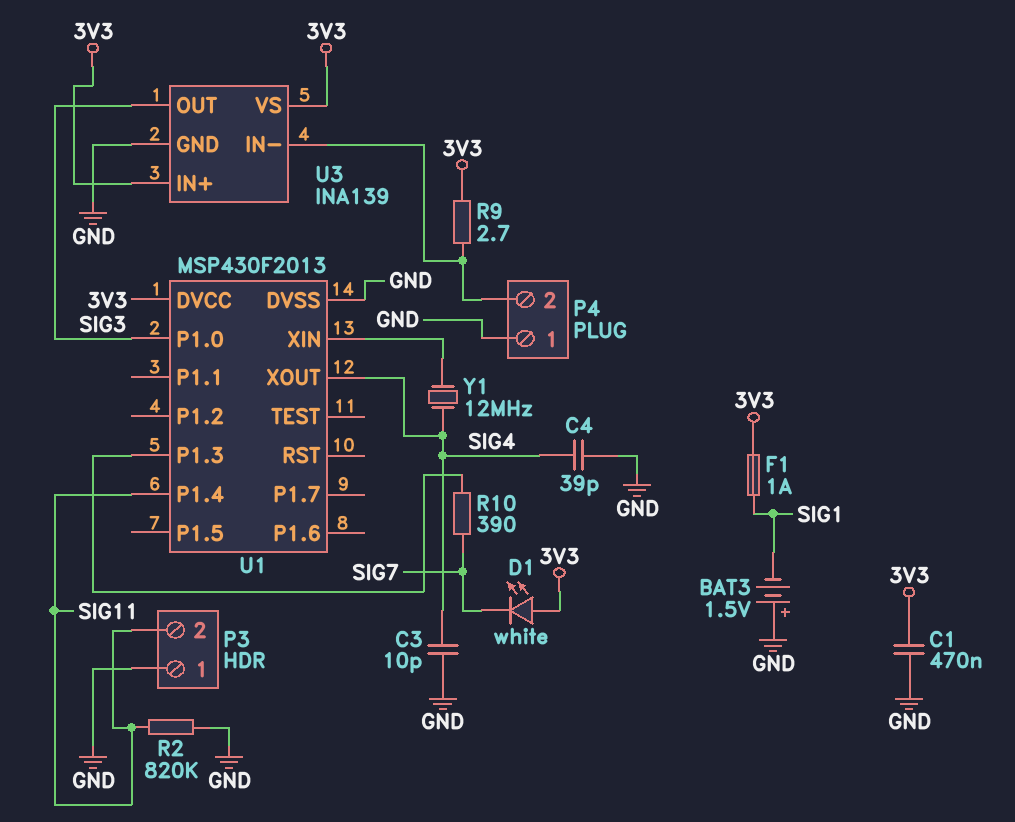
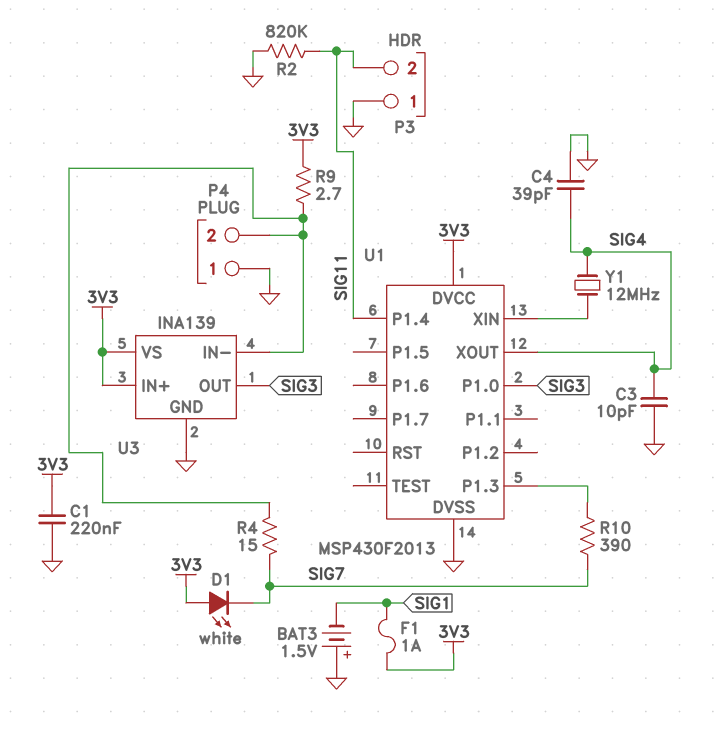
C1: 470nF (3V3, GND) -> 220nF (3V3, GND)
R4: none -> 15 (P4/2, SIG7)

